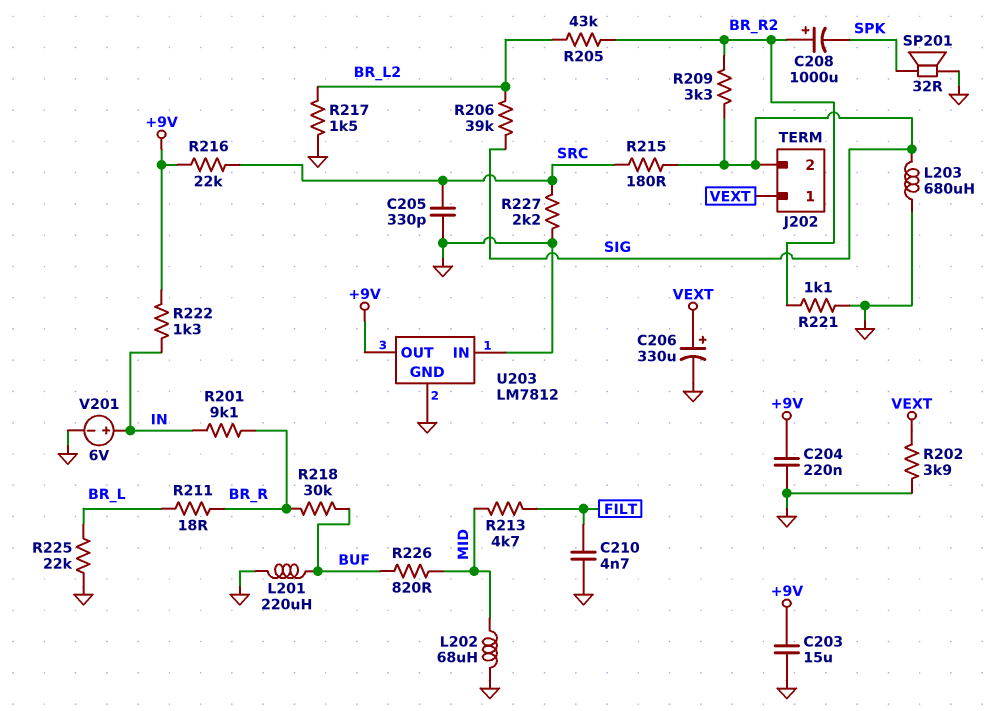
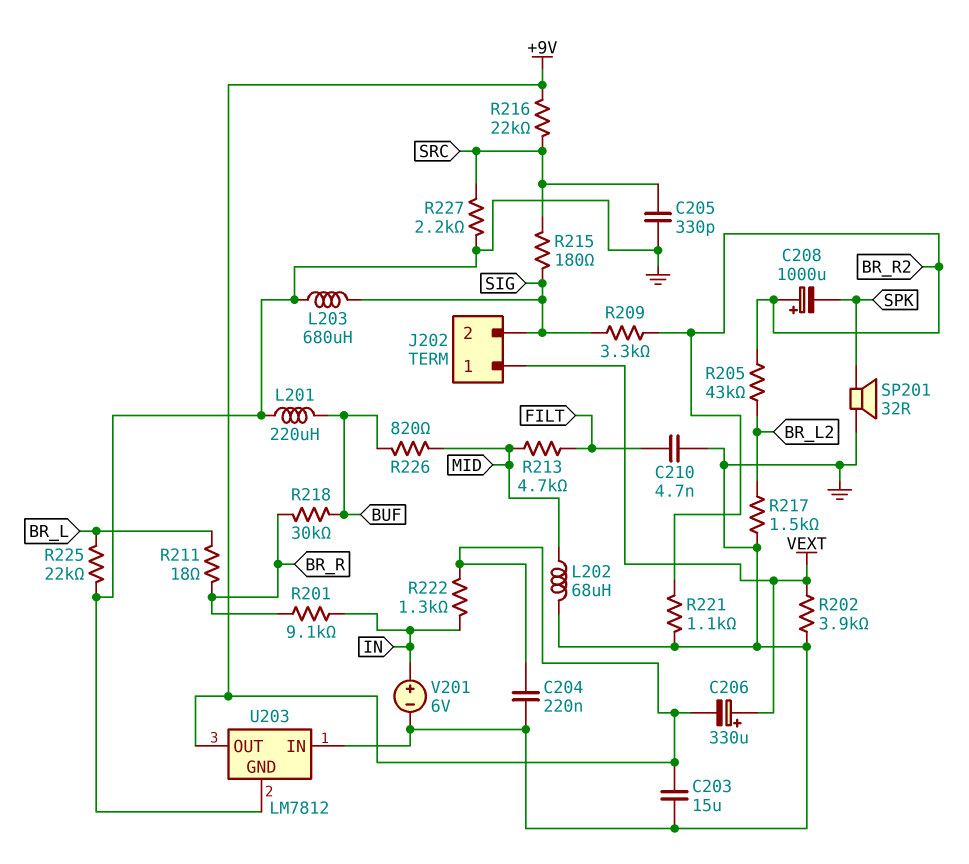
C206: 330uF (plus VEXT, minus GND) -> 330uF (plus VEXT, minus +9V)
R206: 39k (BR_L2, SIG) -> none

